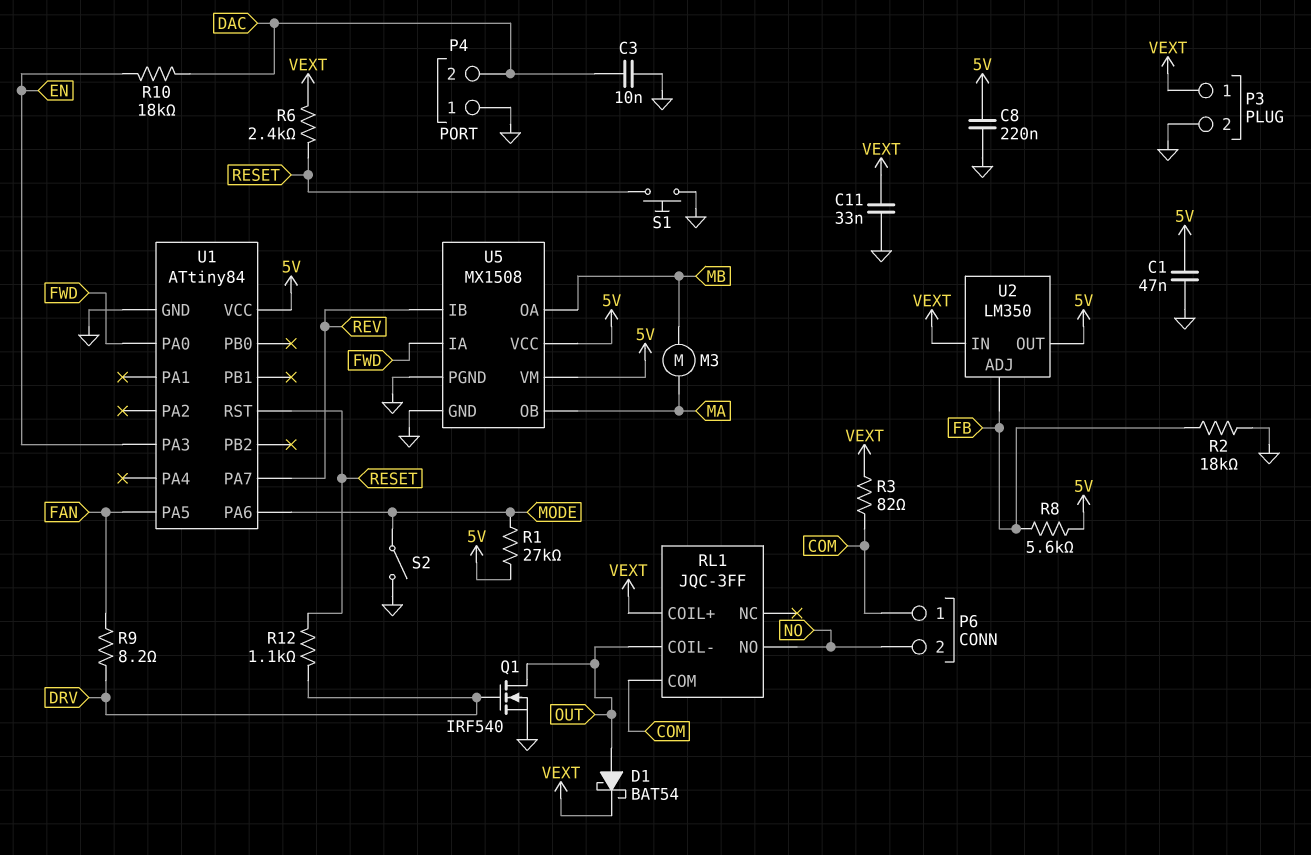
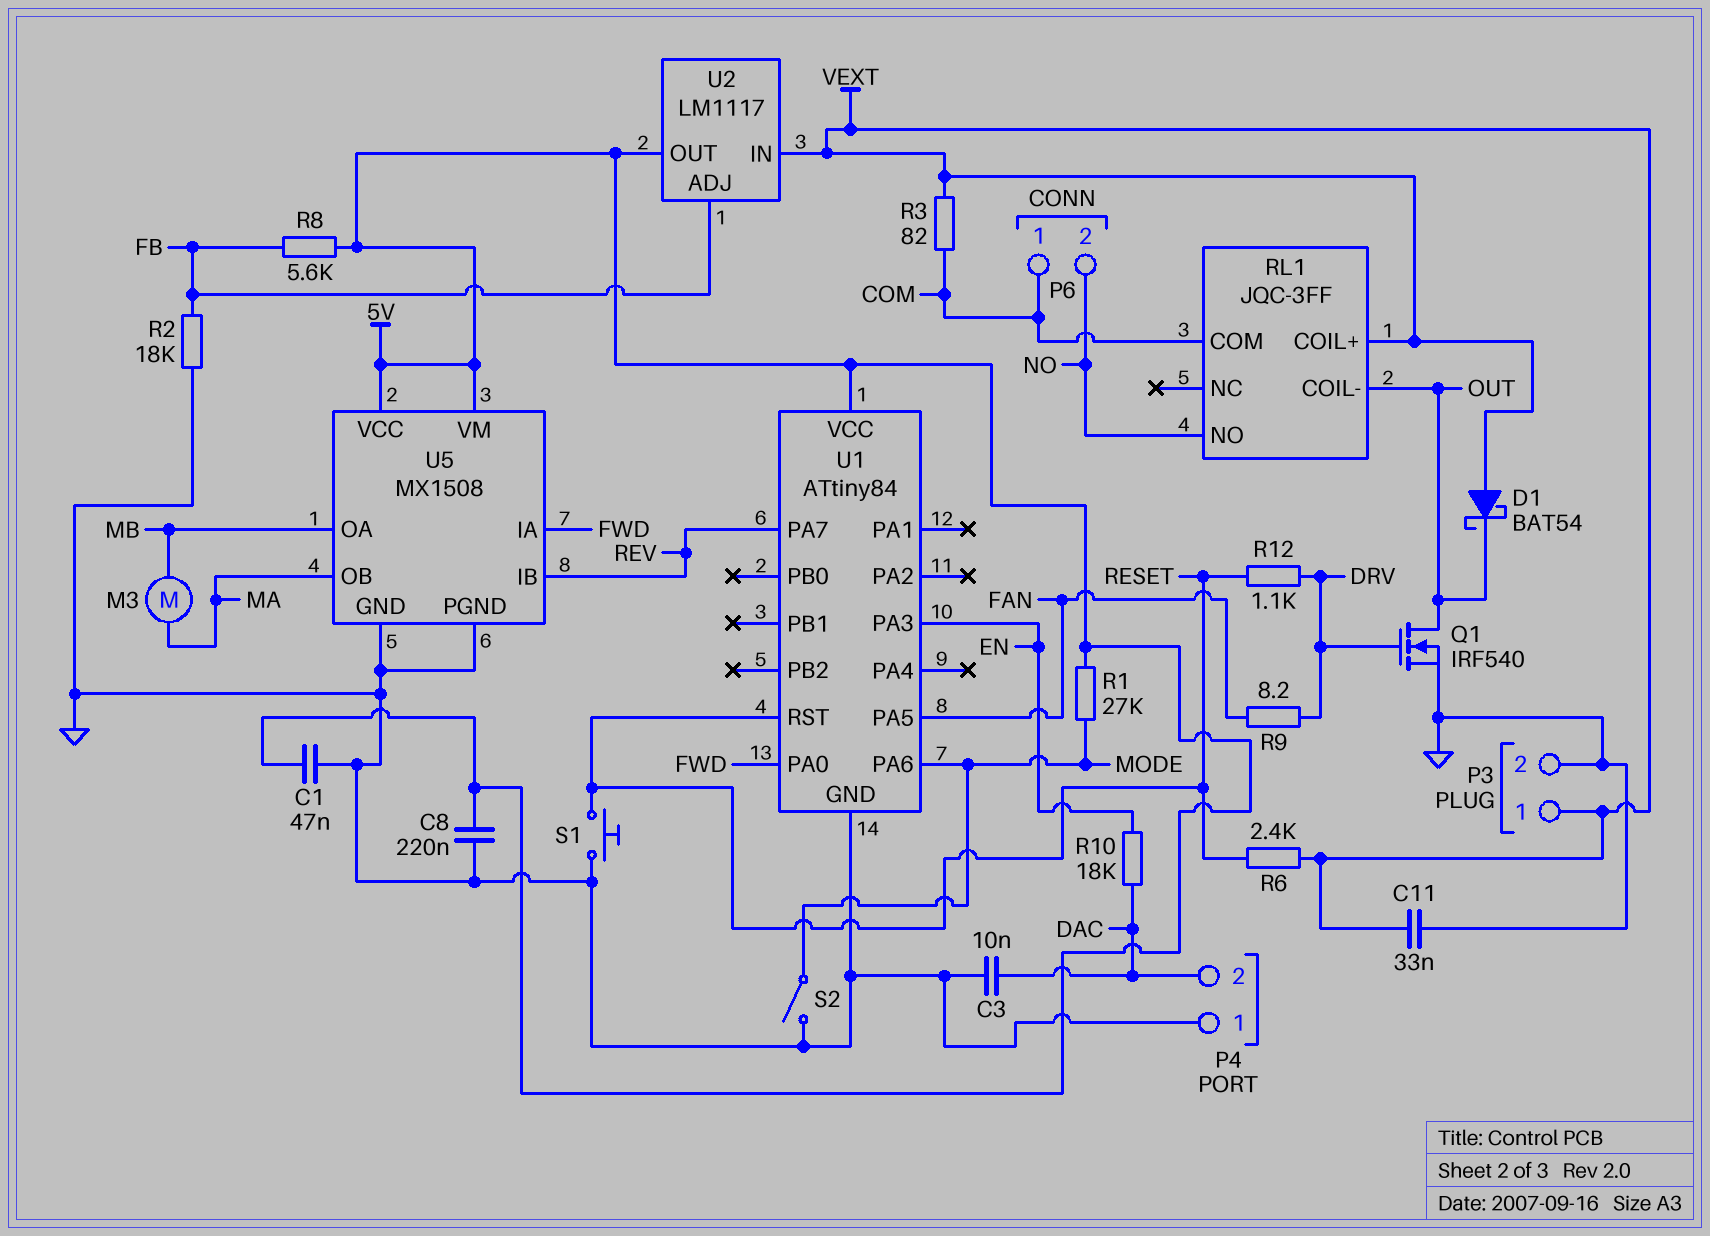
D1: schottky BAT54 (A OUT, K VEXT) -> schottky BAT54 (A VEXT, K OUT)
U2: LM350 -> LM1117

